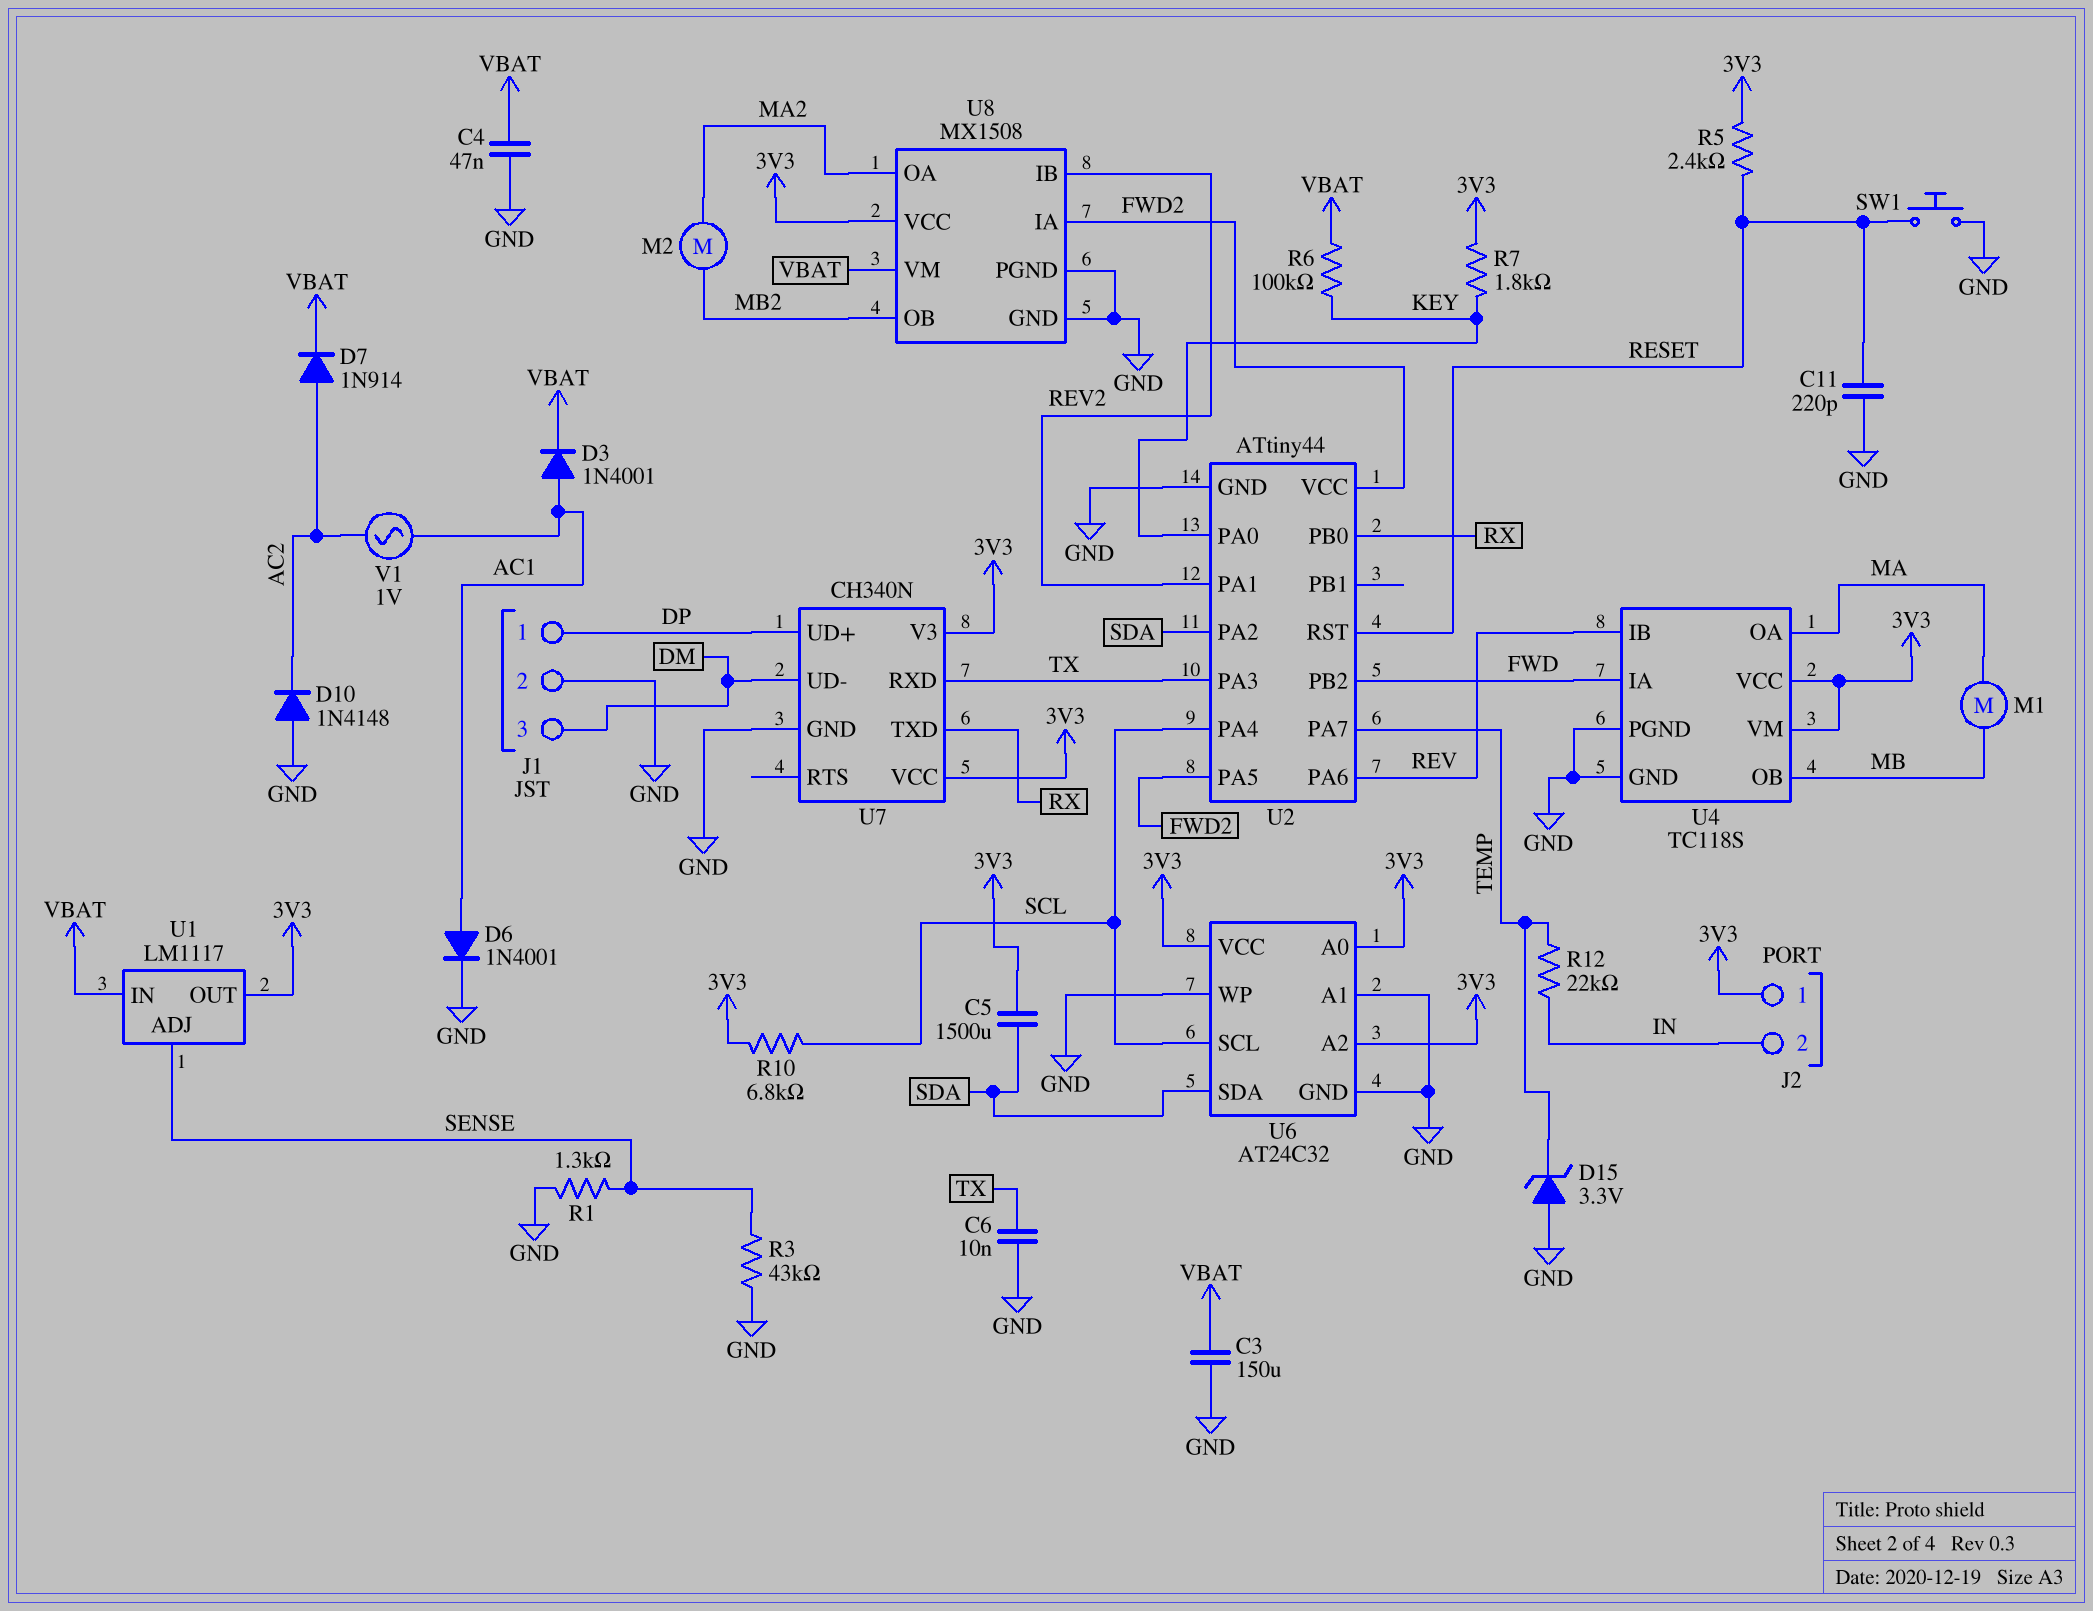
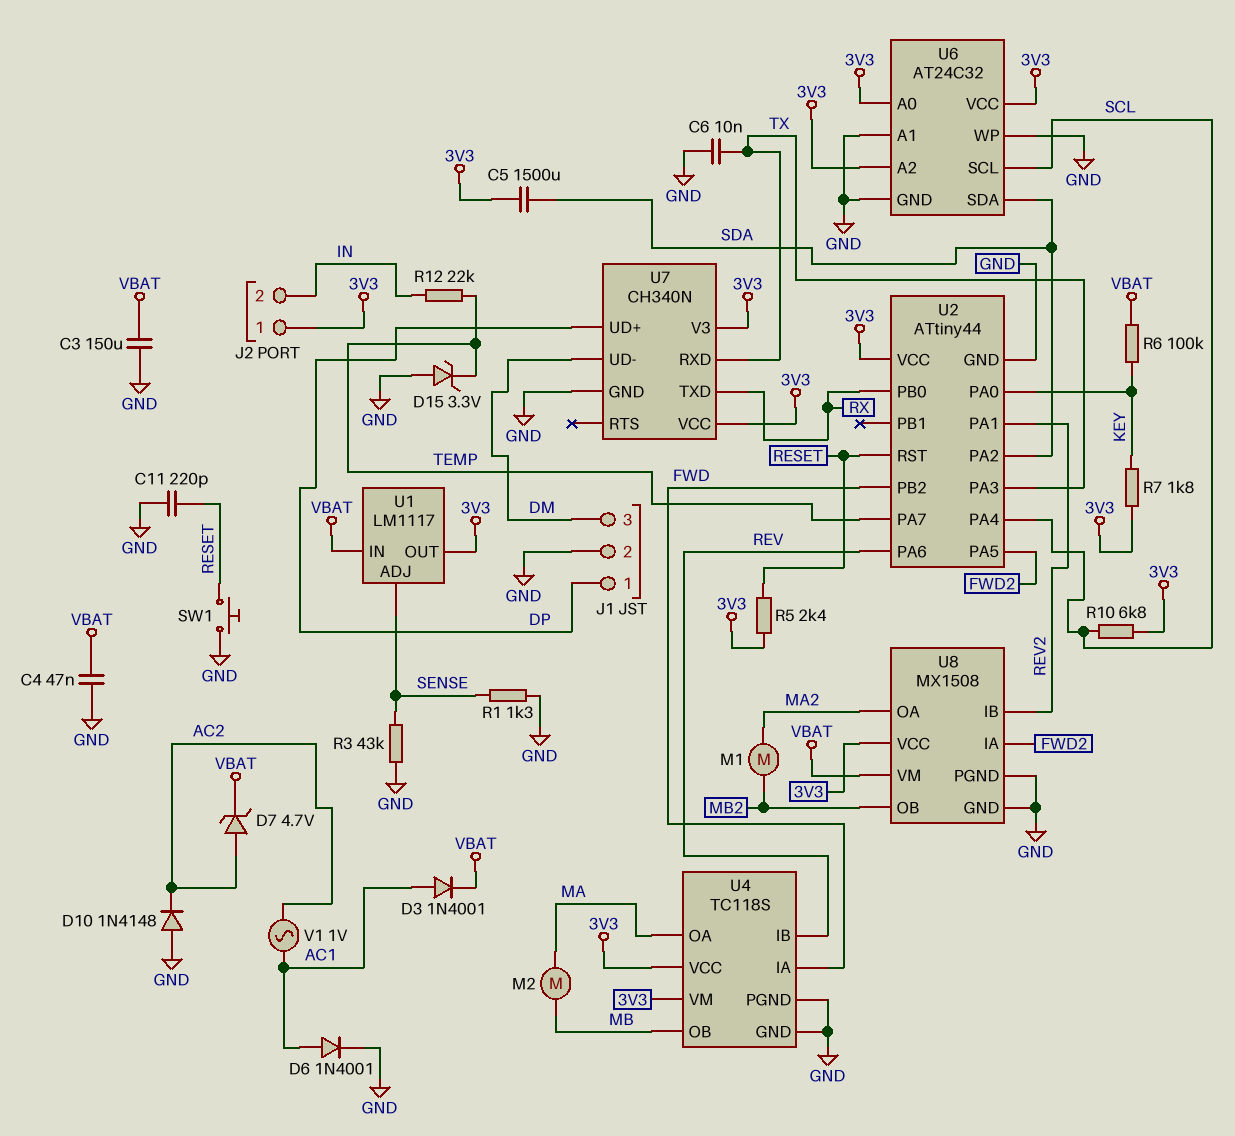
D7: diode 1N914 (A AC2, K VBAT) -> zener 4.7V (A AC2, K VBAT)
M1: motor (MA, MB) -> motor (MA2, MB2)
M2: motor (MA2, MB2) -> motor (MA, MB)
U2 pin VCC: FWD2 -> 3V3

